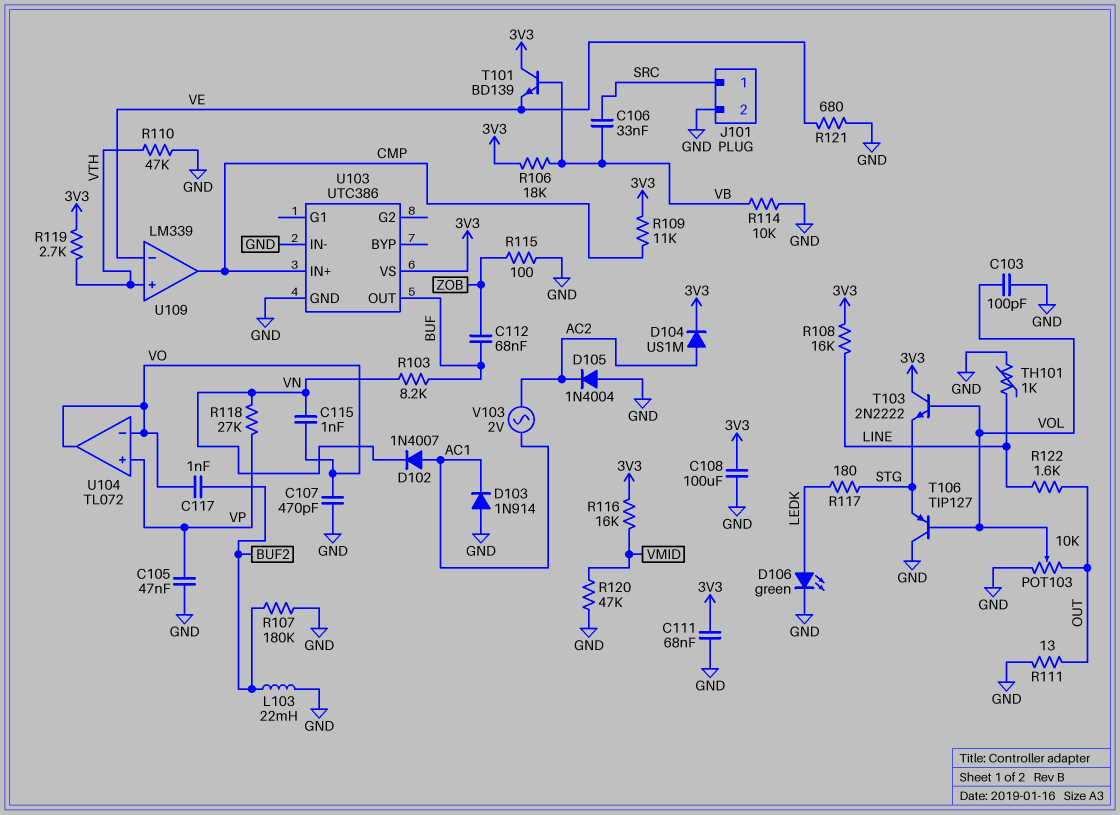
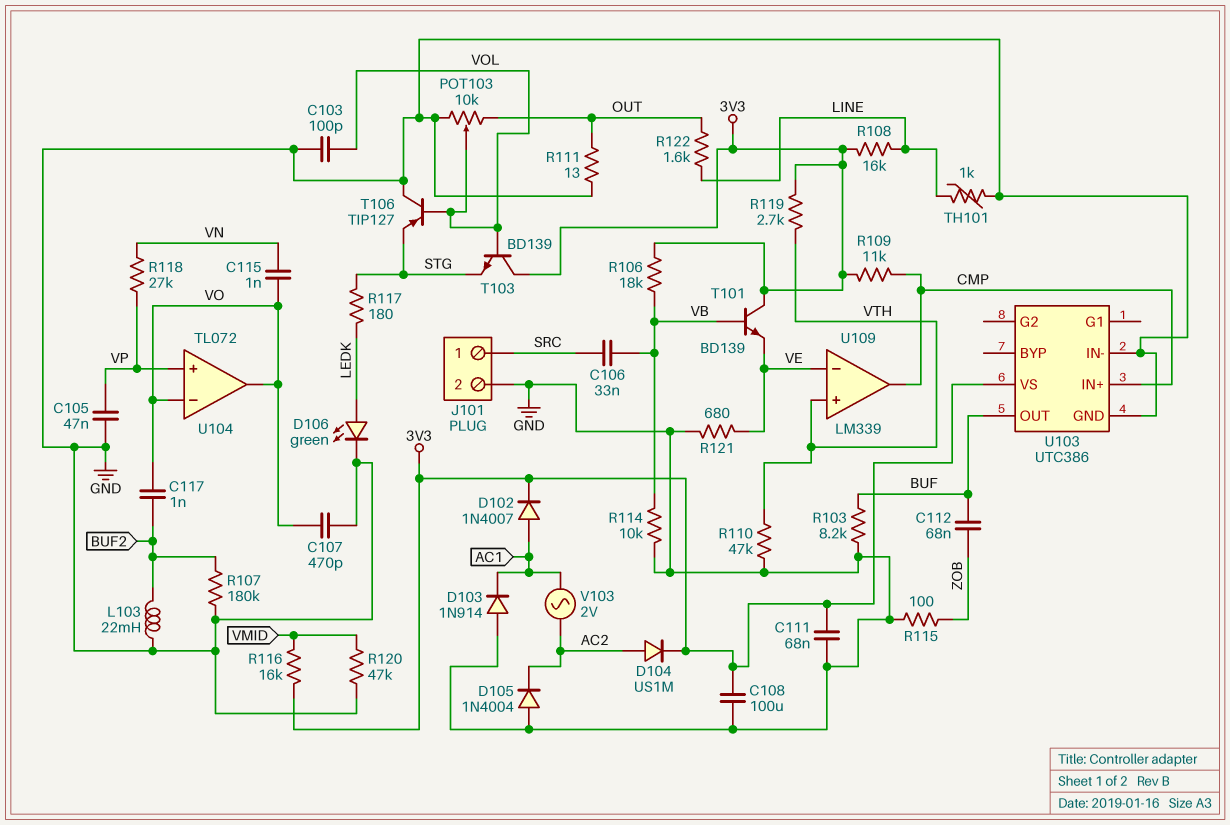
D102: diode 1N4007 (A AC1, K VN) -> diode 1N4007 (A AC1, K 3V3)
R103: 8.2k (BUF, VN) -> 8.2k (BUF, GND)
T103: NPN 2N2222 (B VOL, C 3V3, E STG) -> NPN BD139 (B VOL, C 3V3, E STG)

